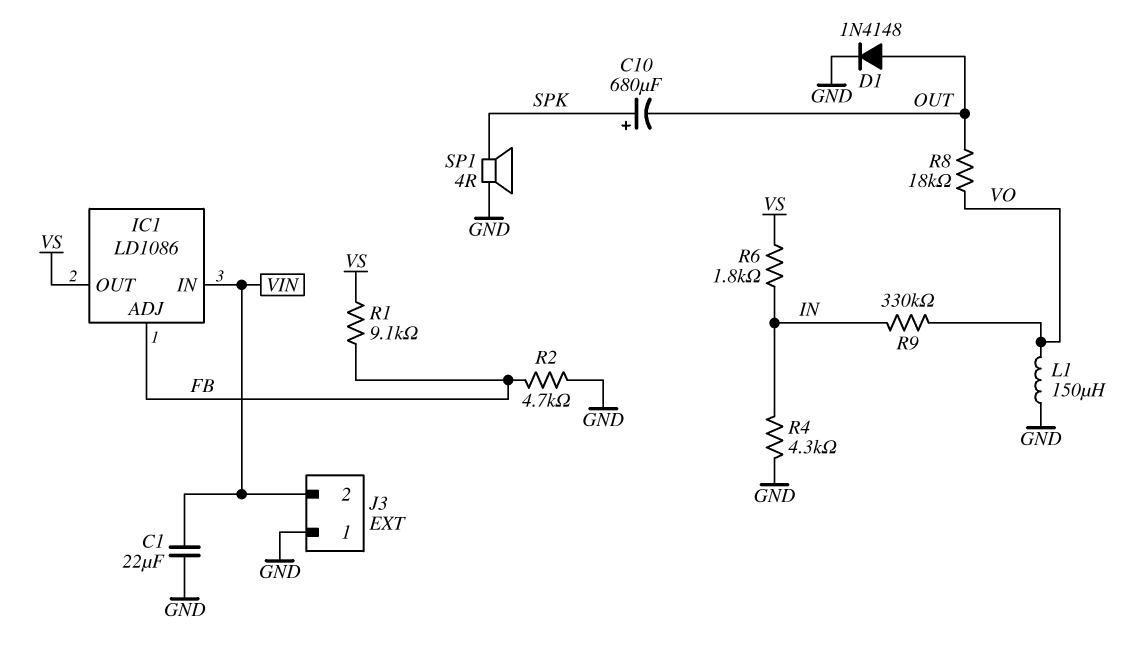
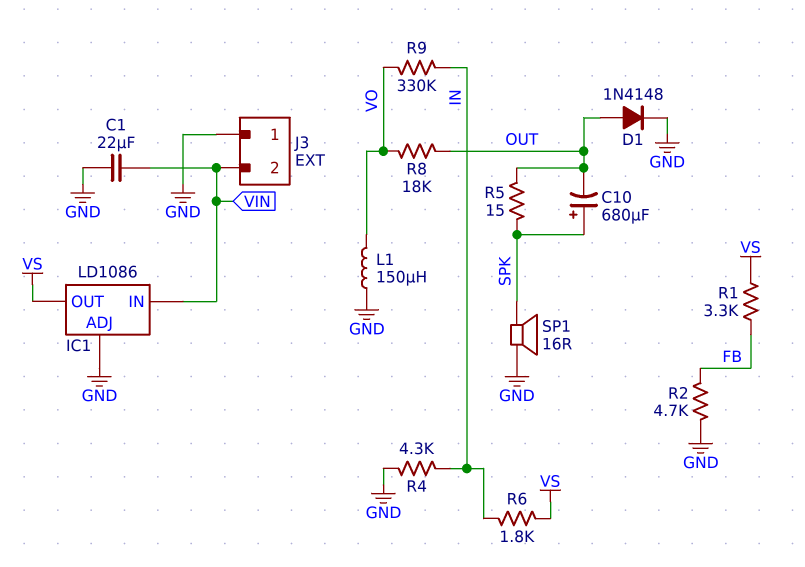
IC1 pin ADJ: FB -> GND
R1: 9.1k (FB, VS) -> 3.3k (FB, VS)
R5: none -> 15 (OUT, SPK)
SP1: speaker 4R (GND, SPK) -> speaker 16R (GND, SPK)

